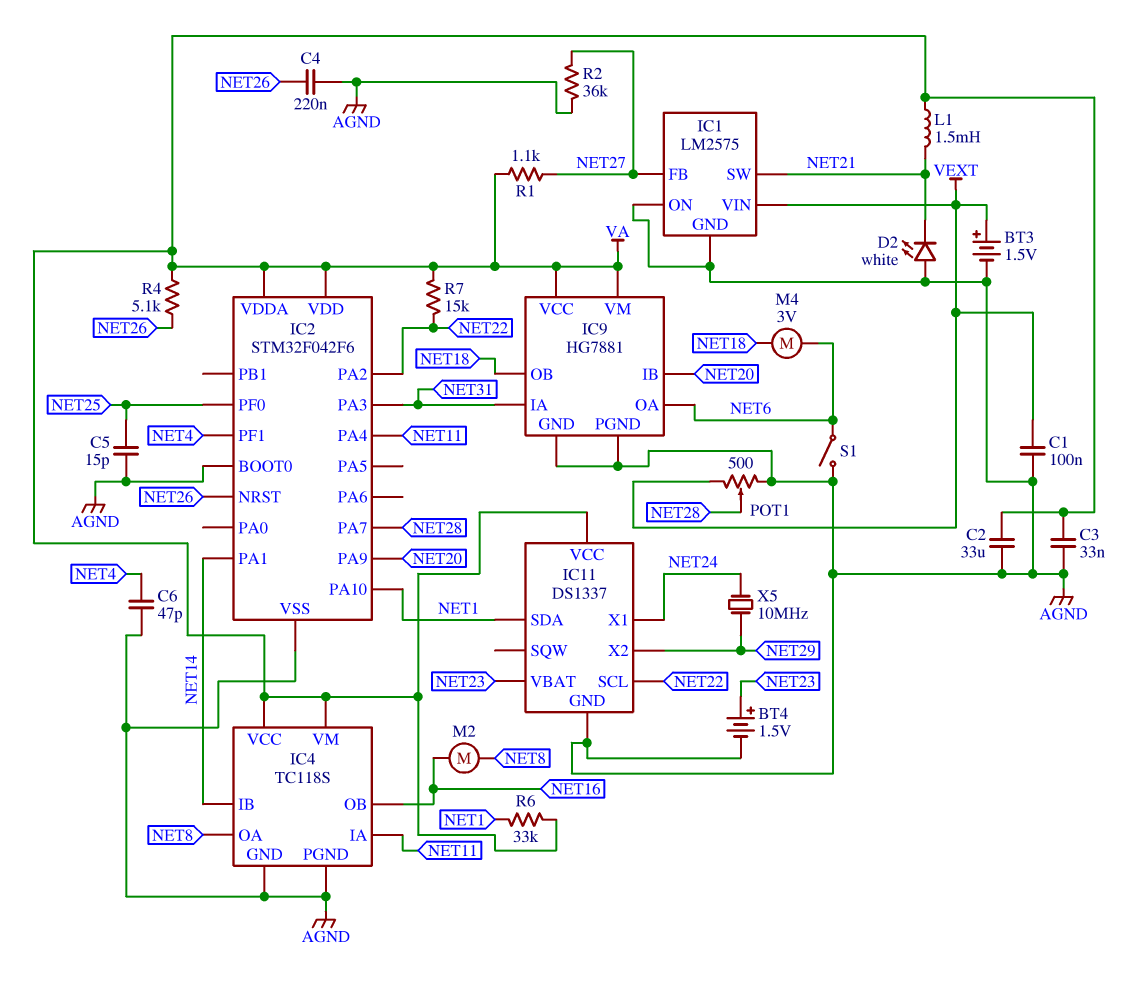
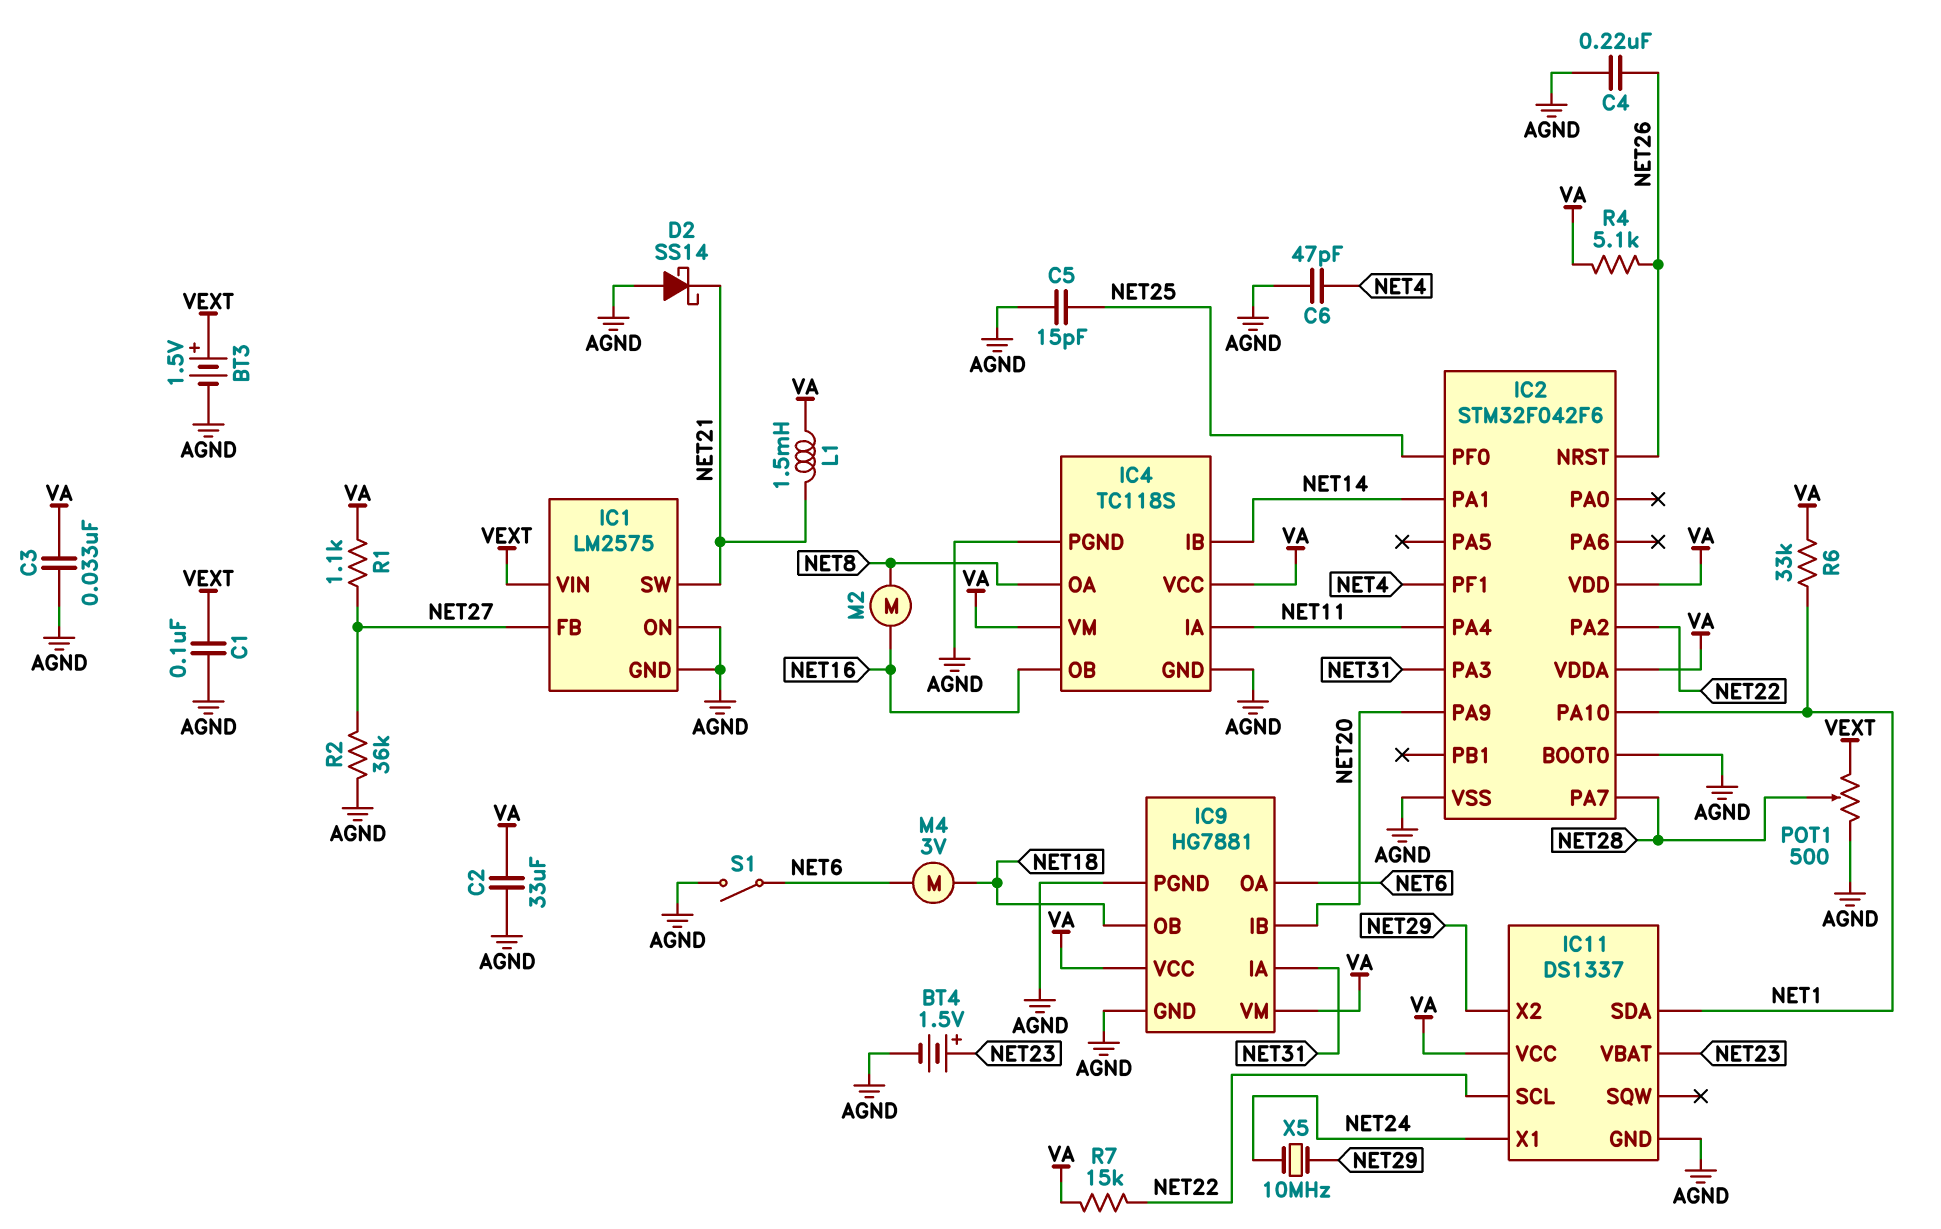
D2: LED white (A AGND, K NET21) -> schottky SS14 (A AGND, K NET21)

